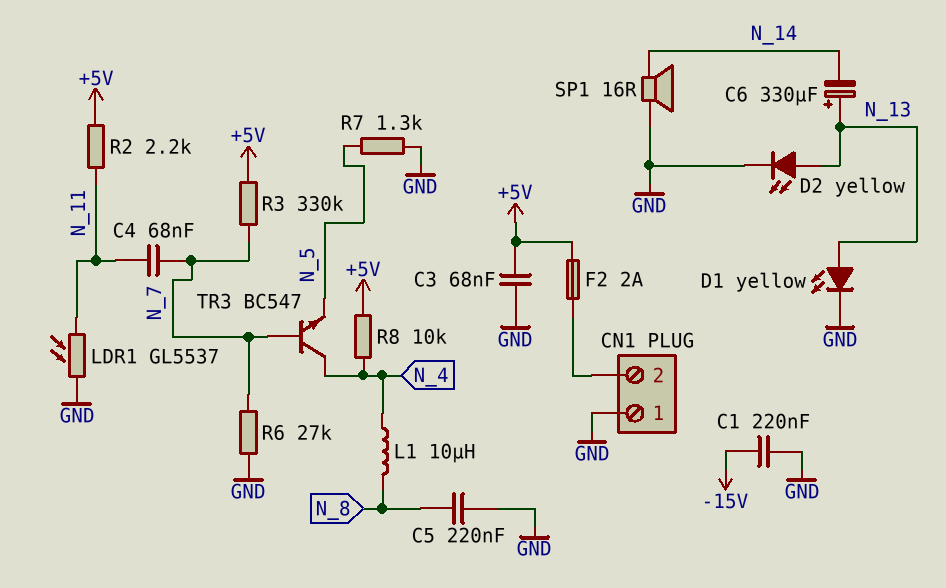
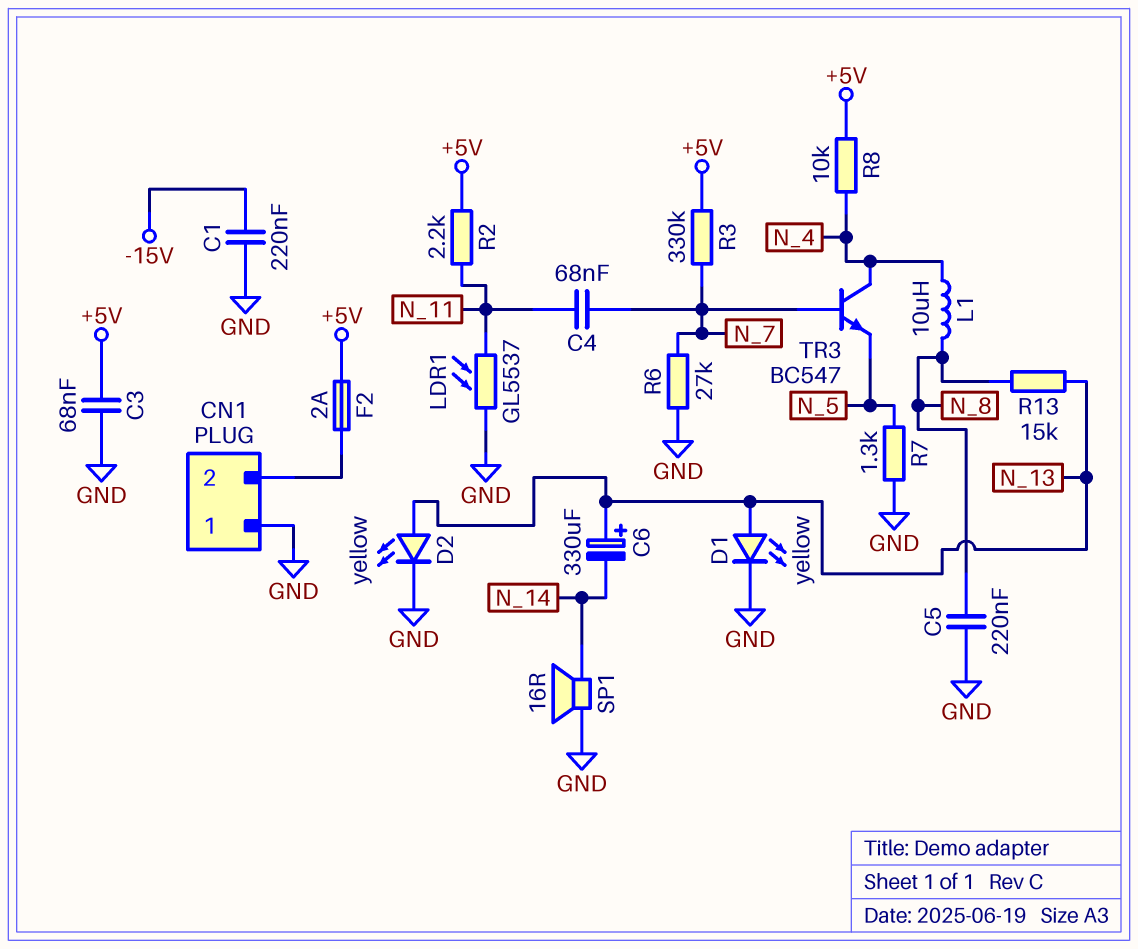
R13: none -> 15k (N_8, N_13)

